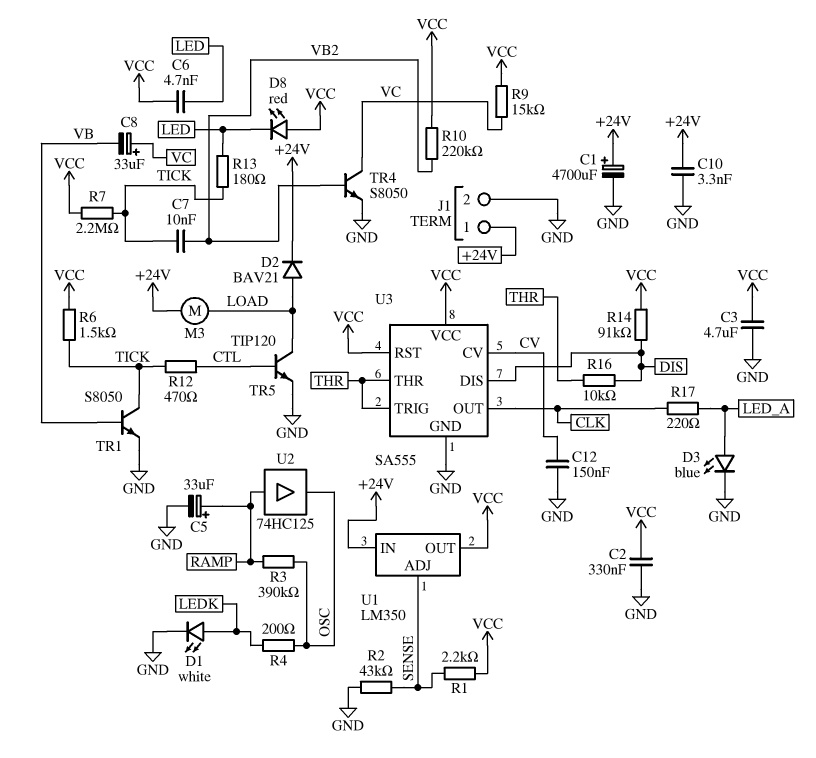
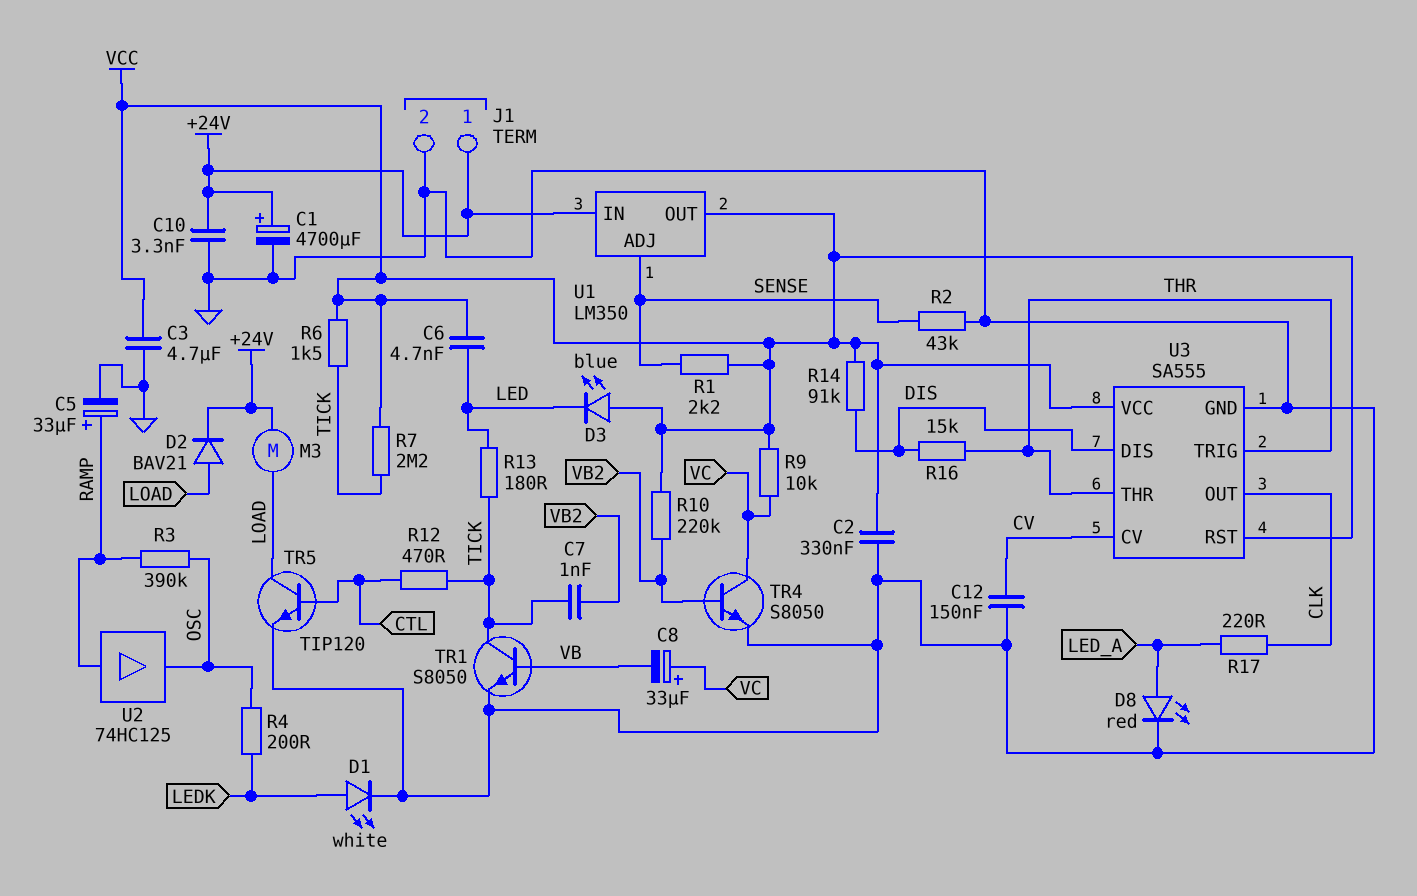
C7: 10nF (TICK, VB2) -> 1nF (TICK, VB2)
D3: LED blue (A LED_A, K GND) -> LED blue (A VCC, K LED)
D8: LED red (A VCC, K LED) -> LED red (A LED_A, K GND)
R9: 15k (VC, VCC) -> 10k (VC, VCC)
R16: 10k (DIS, THR) -> 15k (DIS, THR)

